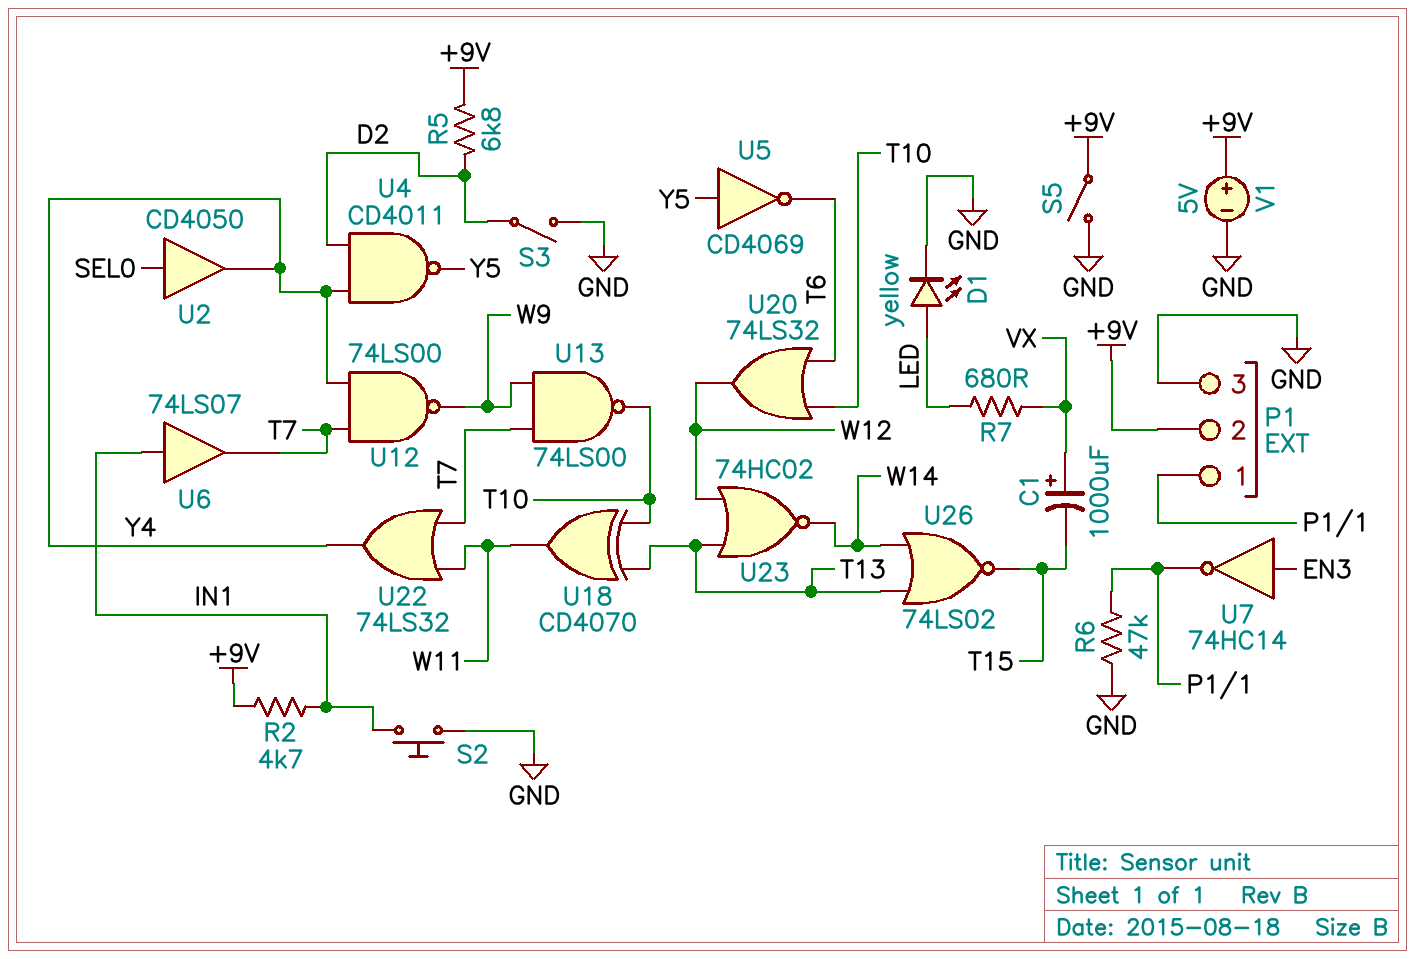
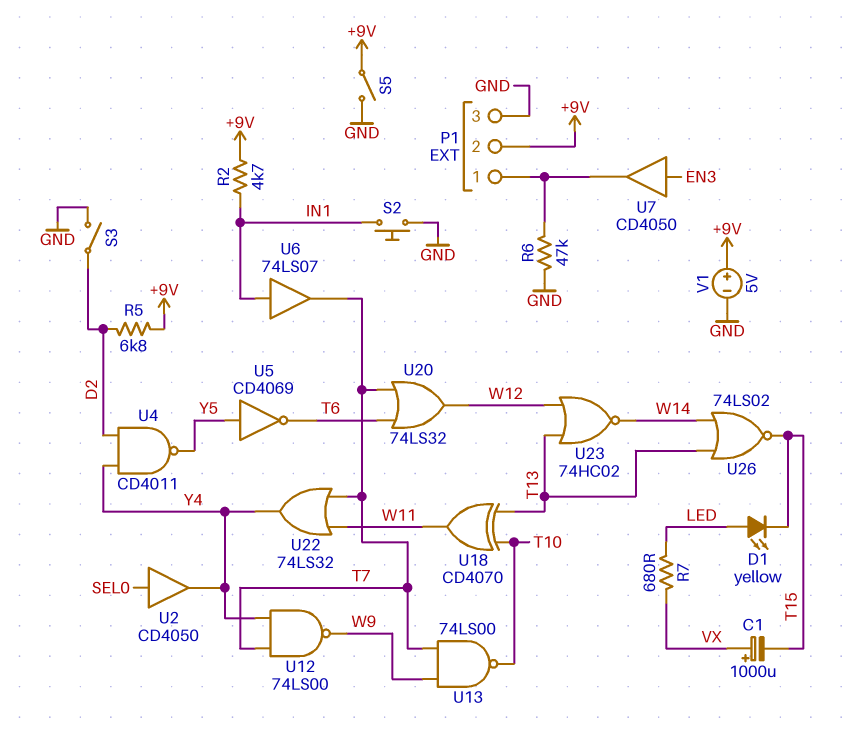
D1: LED yellow (A LED, K GND) -> LED yellow (A LED, K T15)
U7: NOT 74HC14 (in EN3, out P1/1) -> buffer CD4050 (in EN3, out P1/1)
U20: OR 74LS32 (in T6, in T10, out W12) -> OR 74LS32 (in T6, in T7, out W12)

